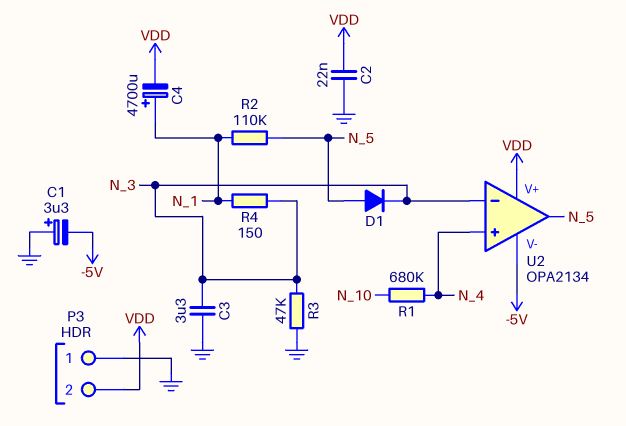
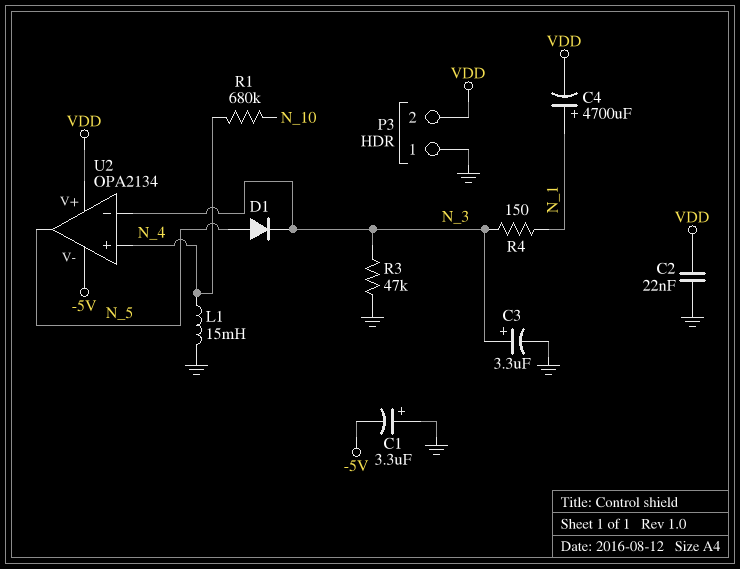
C3: 3.3uF (GND, N_3) -> 3.3uF (plus N_3, minus GND)
L1: none -> 15mH (GND, N_4)
R2: 110k (N_1, N_5) -> none

